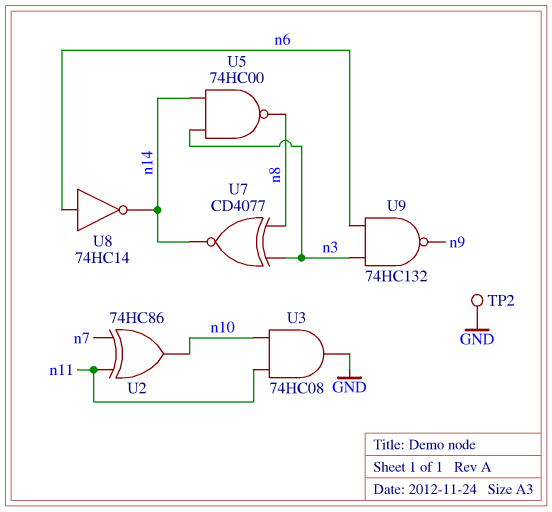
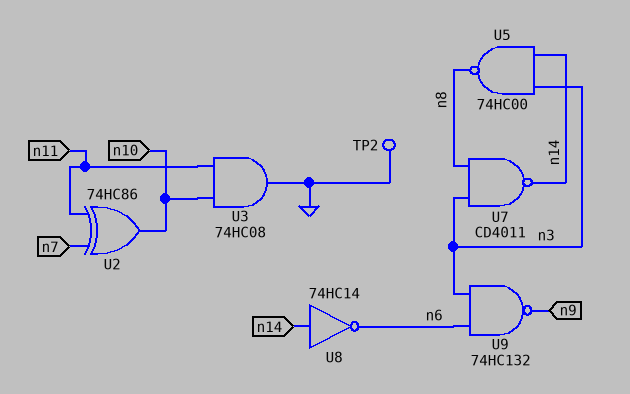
U7: XNOR CD4077 (in n3, in n8, out n14) -> NAND CD4011 (in n3, in n8, out n14)
U8: NOT 74HC14 (in n6, out n14) -> NOT 74HC14 (in n14, out n6)

